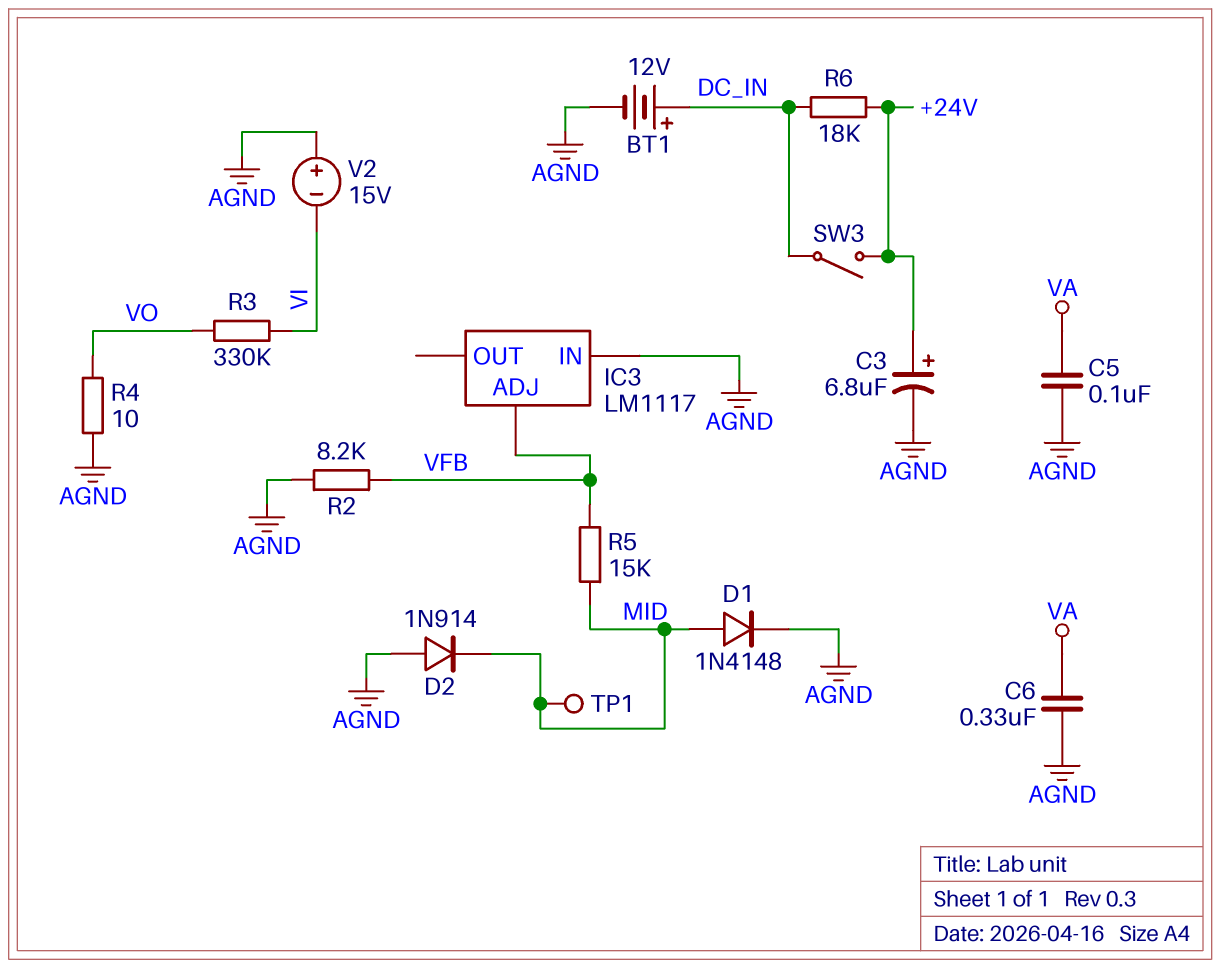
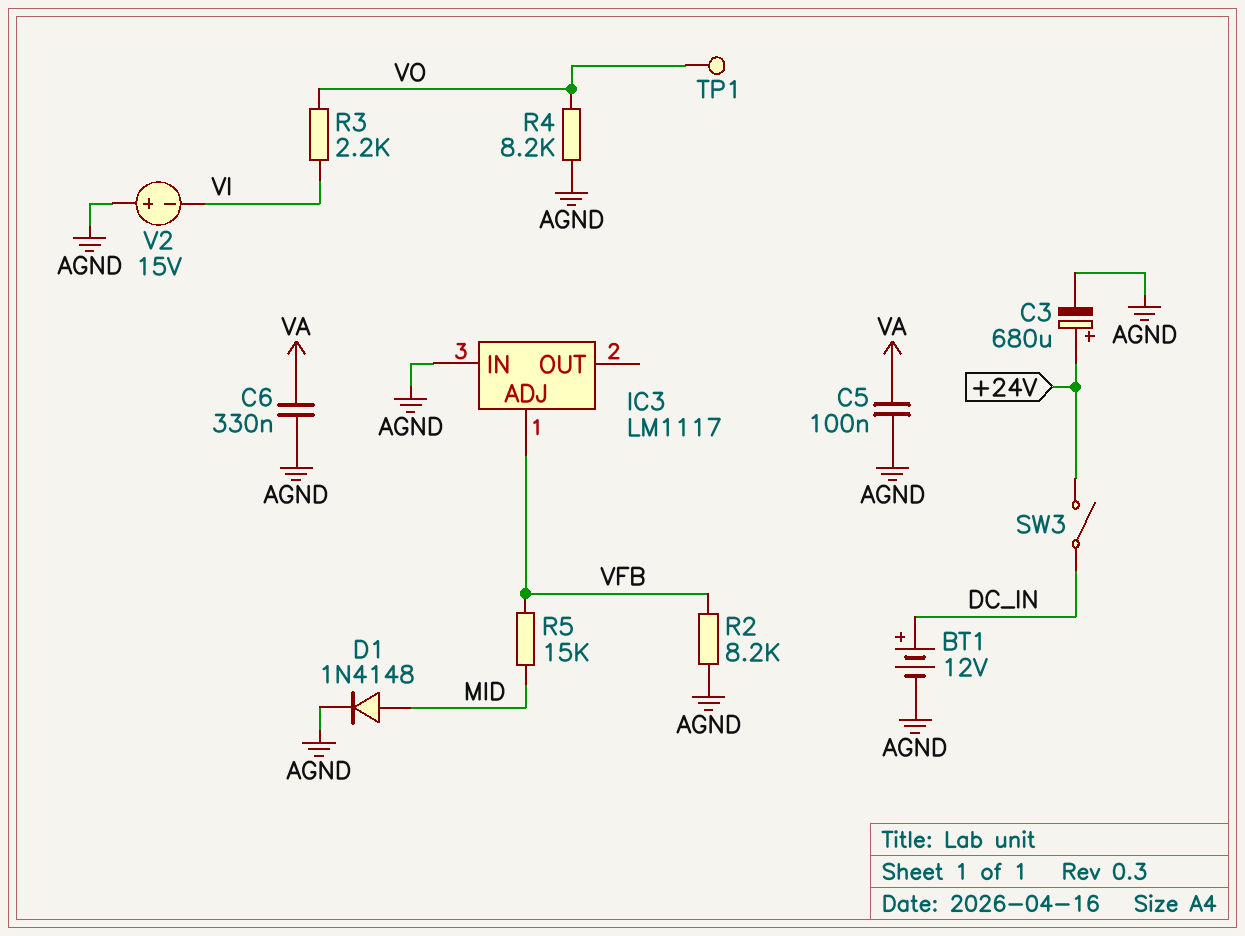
C3: 6.8uF (plus +24V, minus AGND) -> 680uF (plus +24V, minus AGND)
D2: diode 1N914 (A AGND, K MID) -> none
R3: 330k (VI, VO) -> 2.2k (VI, VO)
R4: 10 (AGND, VO) -> 8.2k (AGND, VO)
R6: 18k (+24V, DC_IN) -> none
TP1: test point (MID) -> test point (VO)

